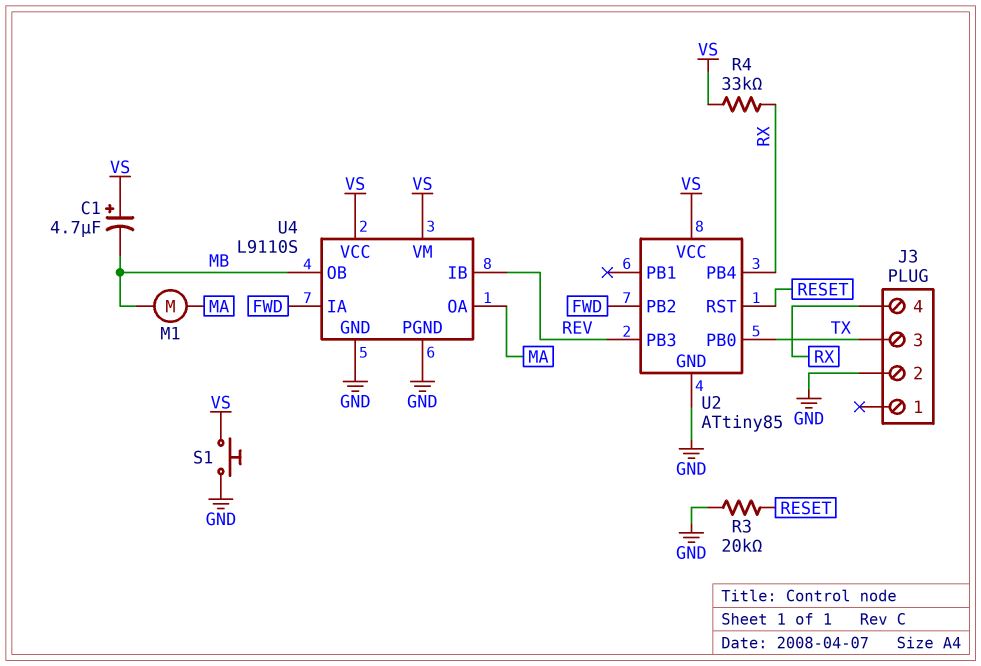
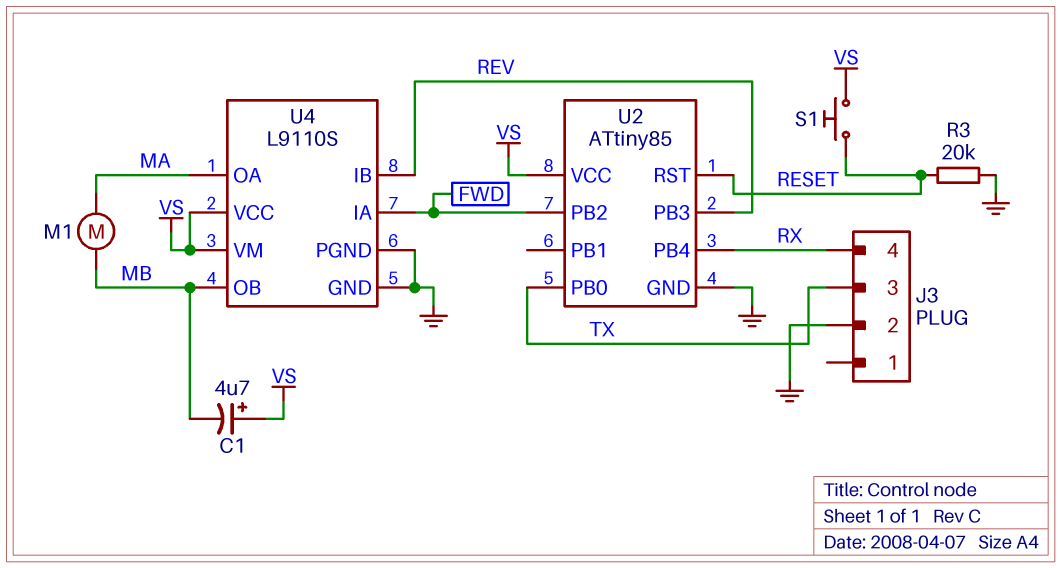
R4: 33k (RX, VS) -> none
S1: button (GND, VS) -> button (RESET, VS)

